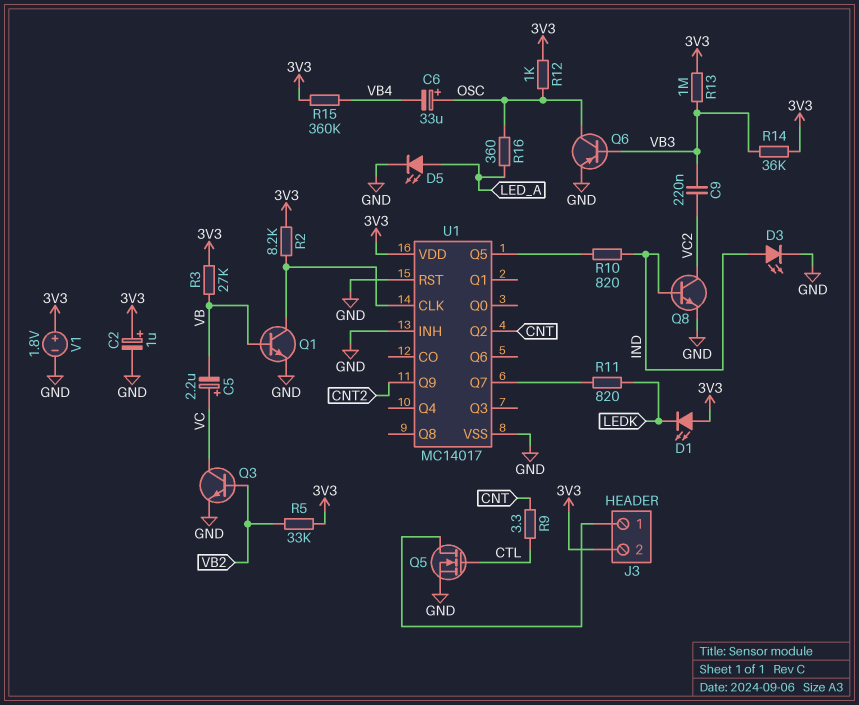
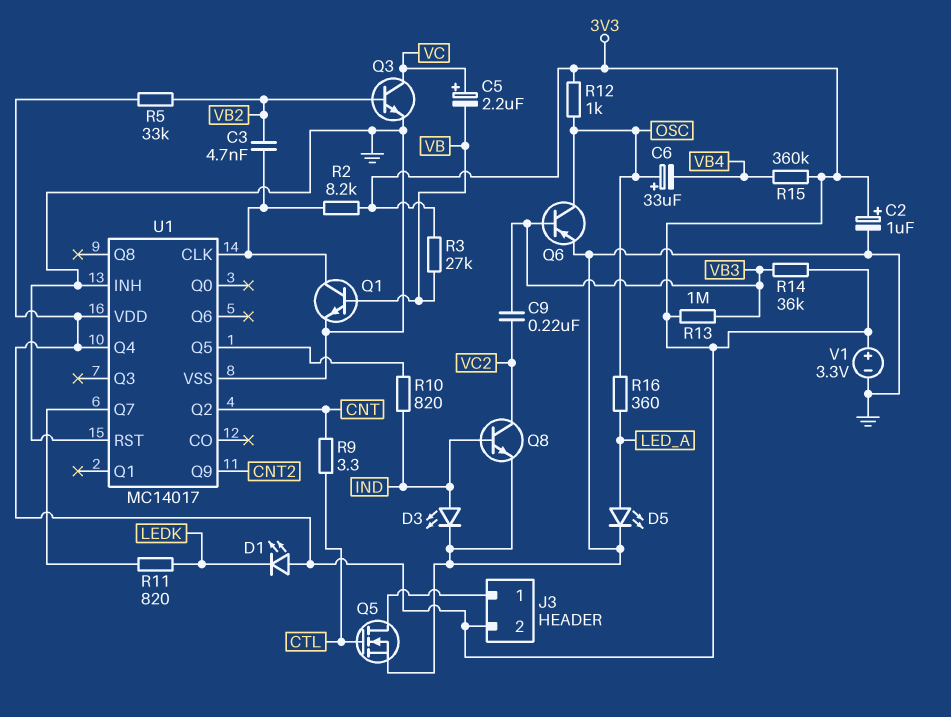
C3: none -> 4.7nF (U1/CLK, VB2)
U1 pin Q4: none -> 3V3
V1: 1.8V (plus 3V3, minus GND) -> 3.3V (plus 3V3, minus GND)

